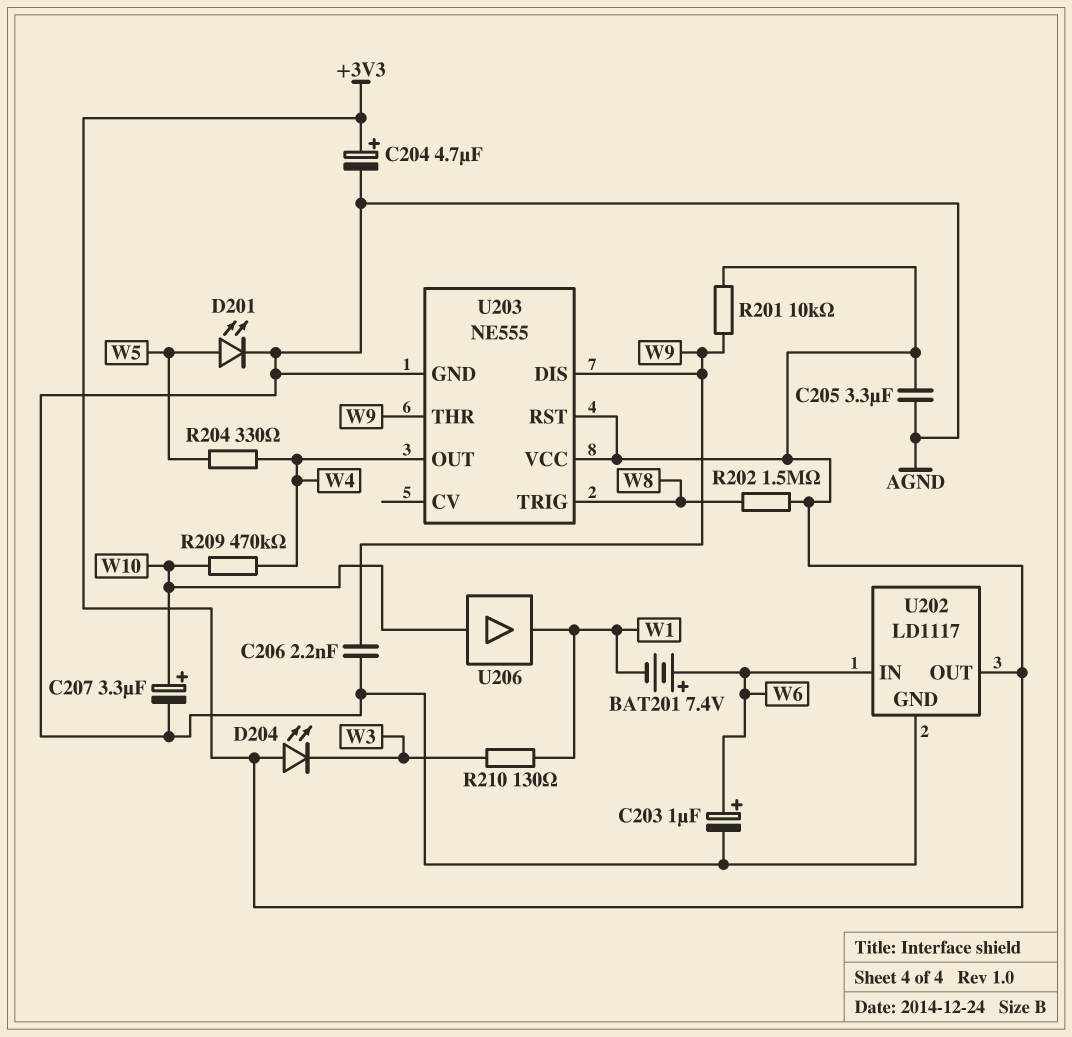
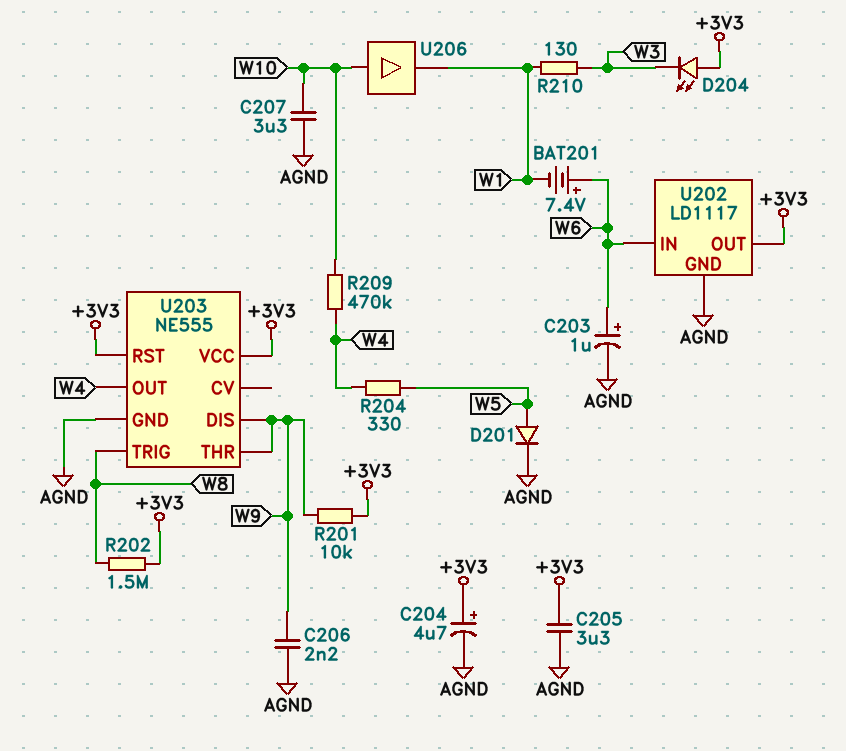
C207: 3.3uF (plus W10, minus AGND) -> 3.3uF (AGND, W10)
D201: LED (A W5, K AGND) -> diode (A W5, K AGND)

